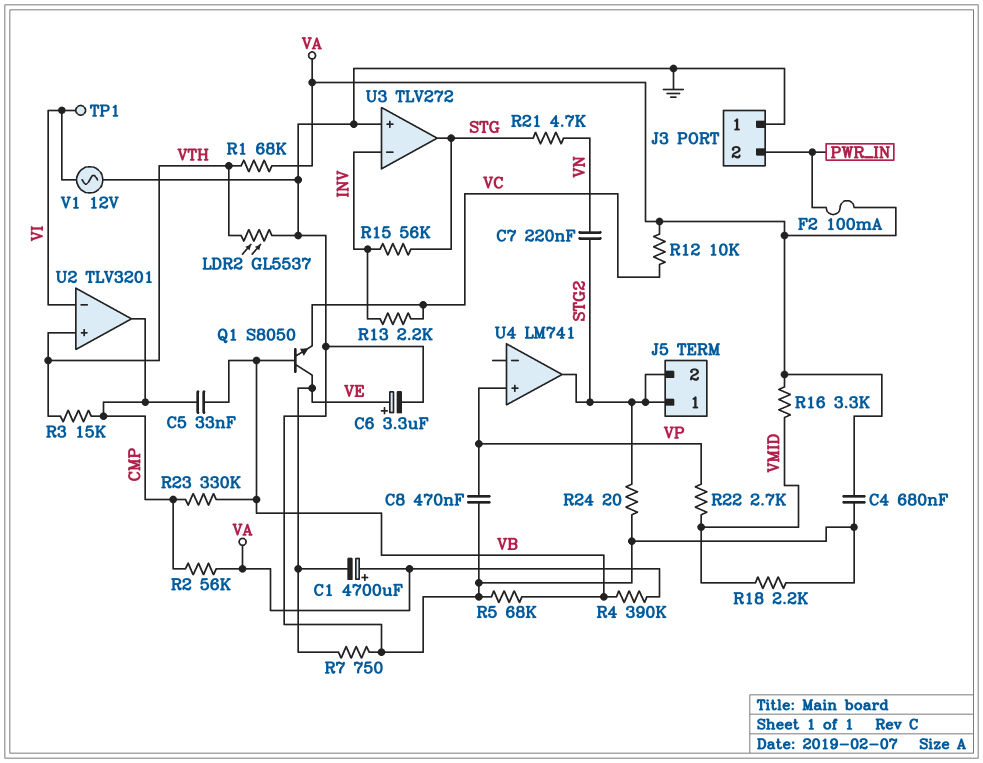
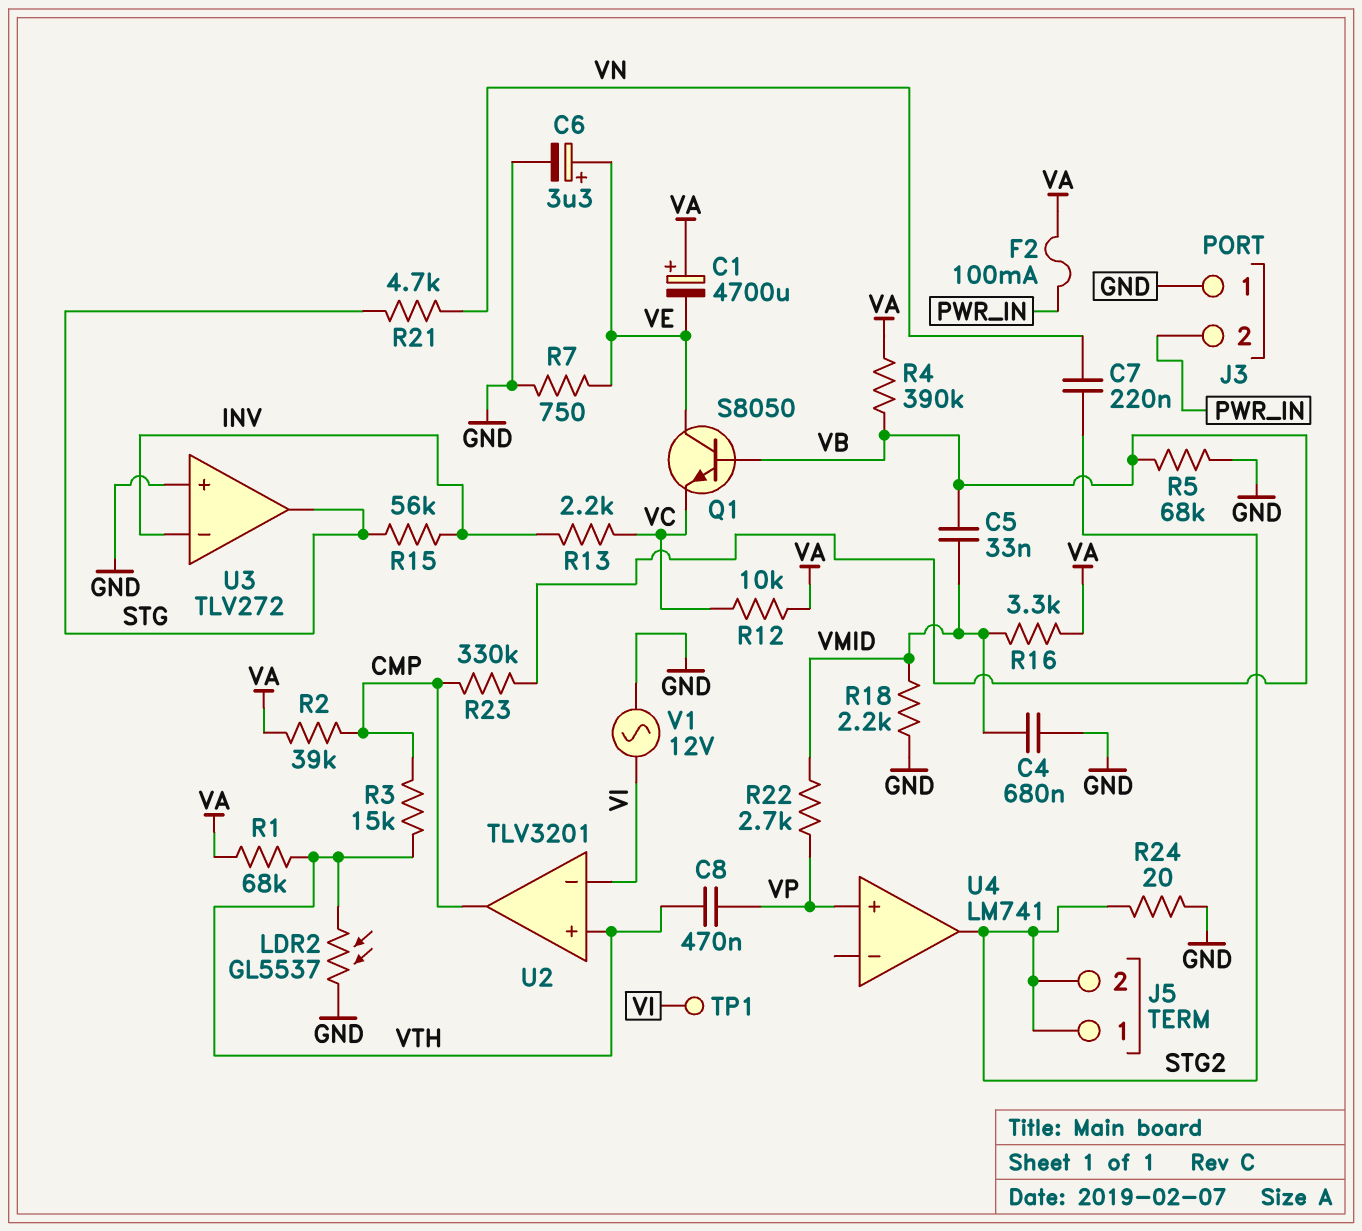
C4: 680nF (GND, VA) -> 680nF (GND, VMID)
C5: 33nF (CMP, VB) -> 33nF (VB, VMID)
C8: 470nF (GND, VP) -> 470nF (VP, VTH)
R2: 56k (CMP, VA) -> 39k (CMP, VA)

